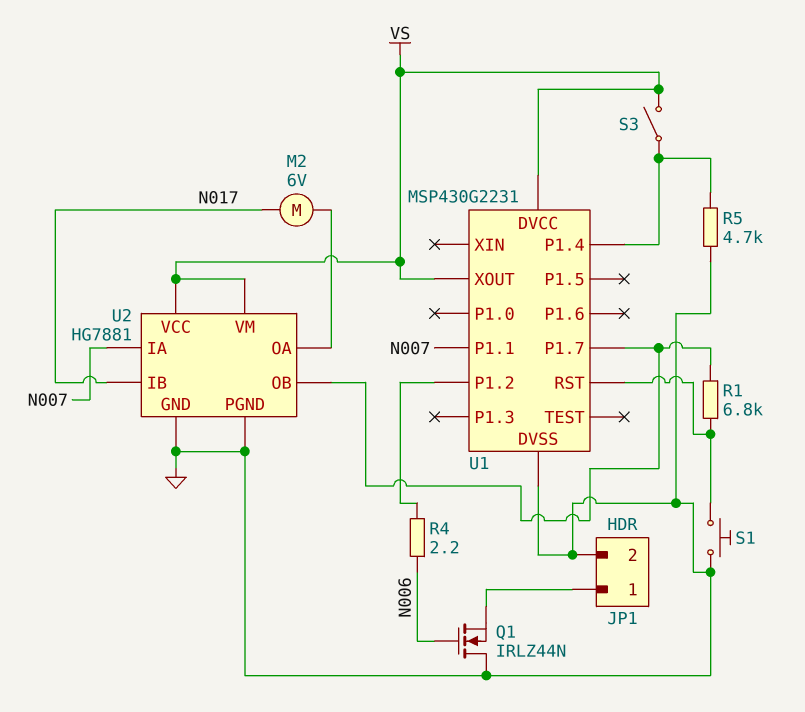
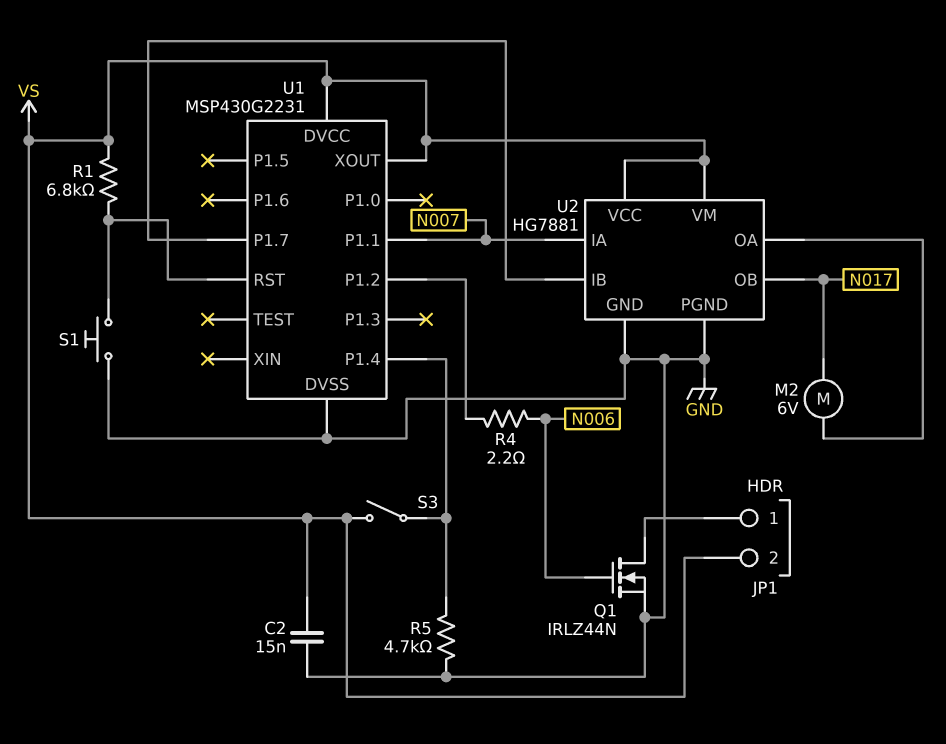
C2: none -> 15nF (GND, VS)
JP1 pin 2: GND -> VS
Q1: NMOS IRLZ44N (G N006, D GND, S JP1/1) -> NMOS IRLZ44N (G N006, D JP1/1, S GND)
R1: 6.8k (U1/P1.7, U1/RST) -> 6.8k (U1/RST, VS)
U2 pin IB: N017 -> U1/P1.7
U2 pin OB: U1/P1.7 -> N017

